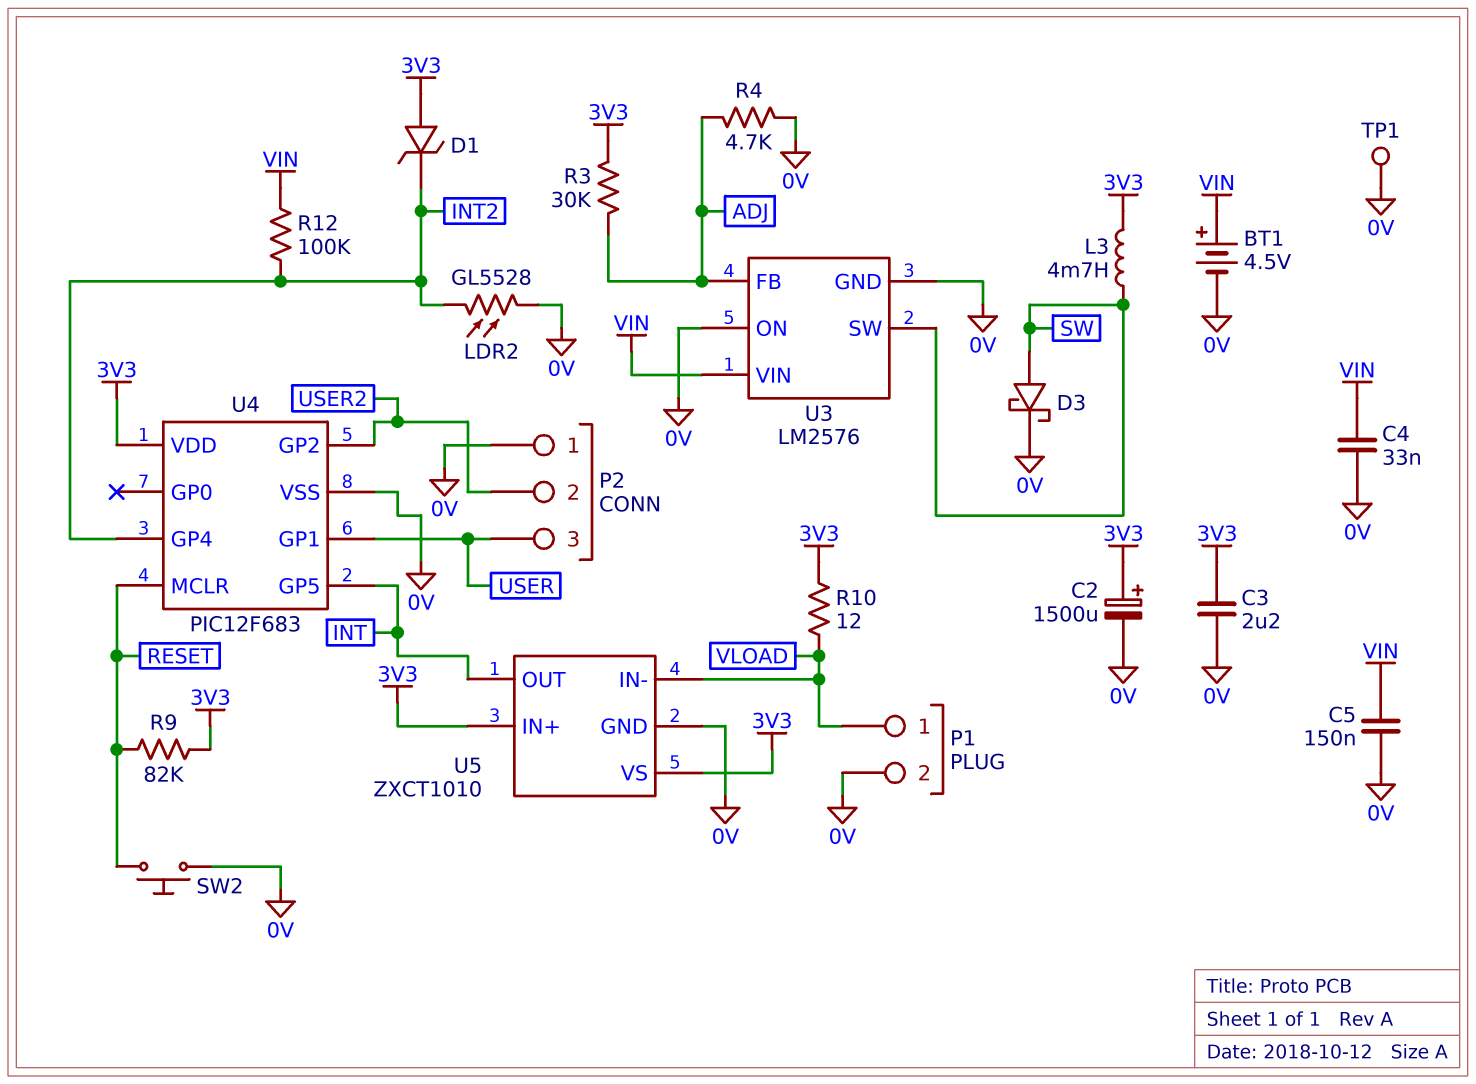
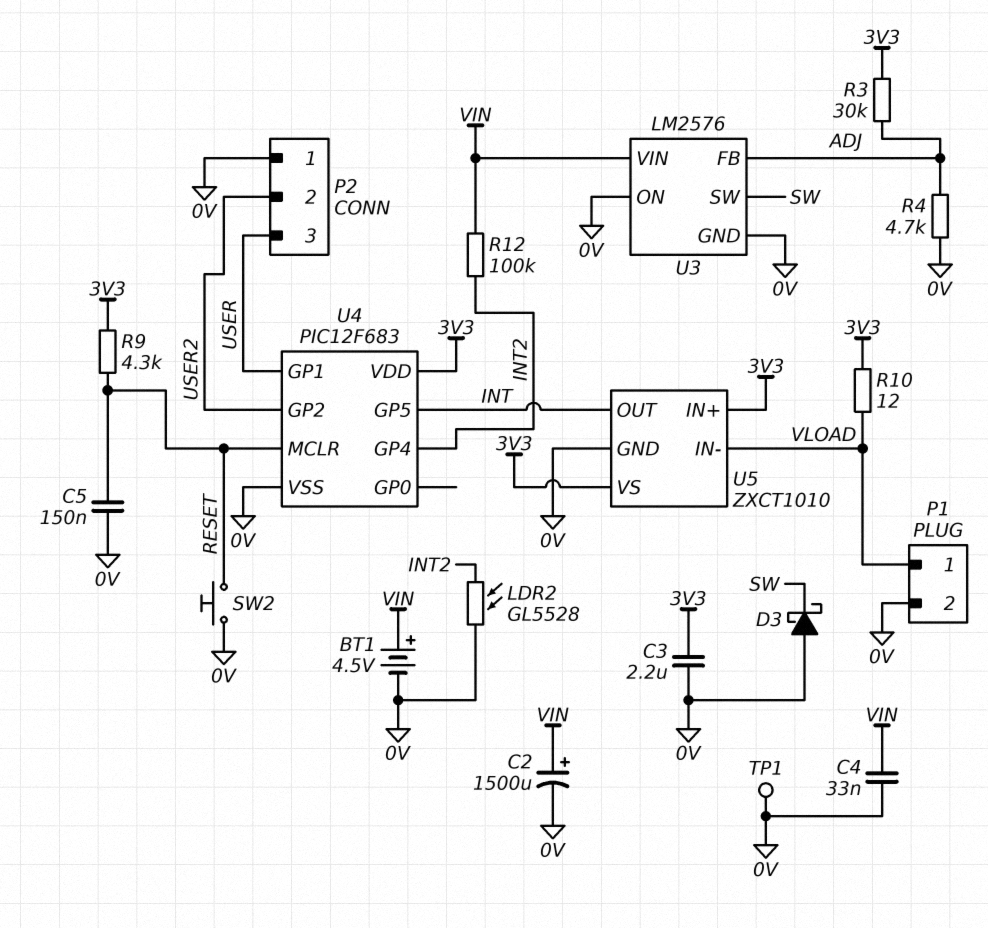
C2: 1500uF (plus 3V3, minus 0V) -> 1500uF (plus VIN, minus 0V)
C5: 150nF (0V, VIN) -> 150nF (0V, RESET)
D1: zener (A 3V3, K INT2) -> none
D3: schottky (A SW, K 0V) -> schottky (A 0V, K SW)
L3: 4.7mH (3V3, SW) -> none
R9: 82k (3V3, RESET) -> 4.3k (3V3, RESET)

